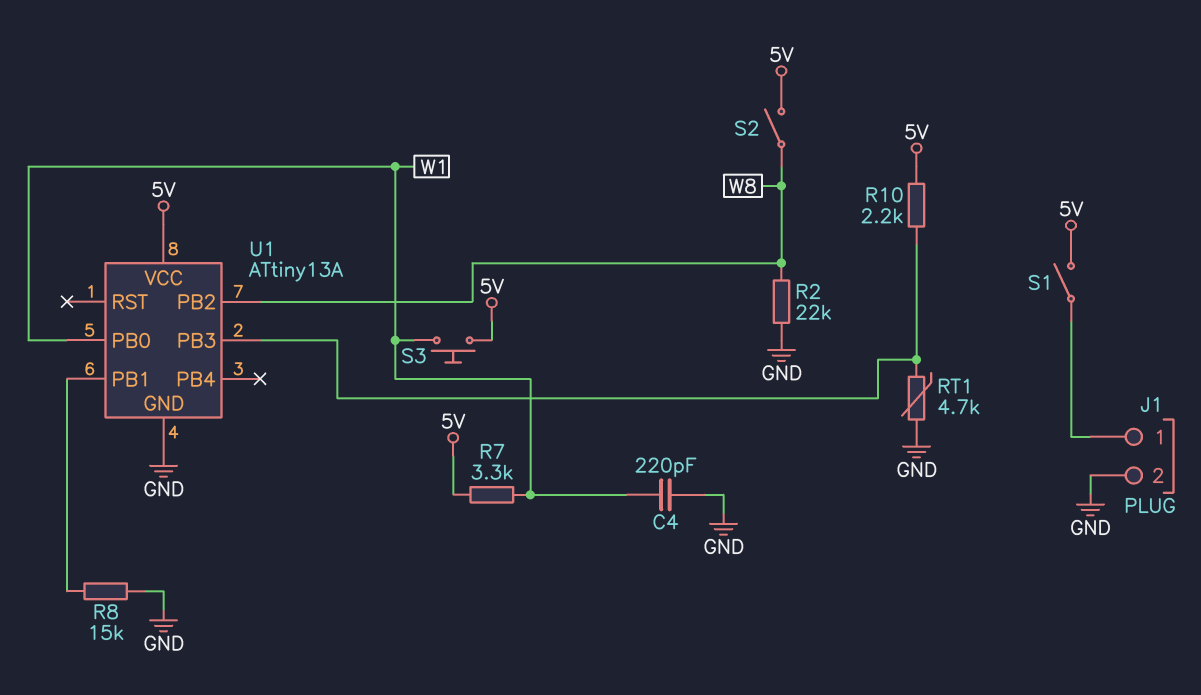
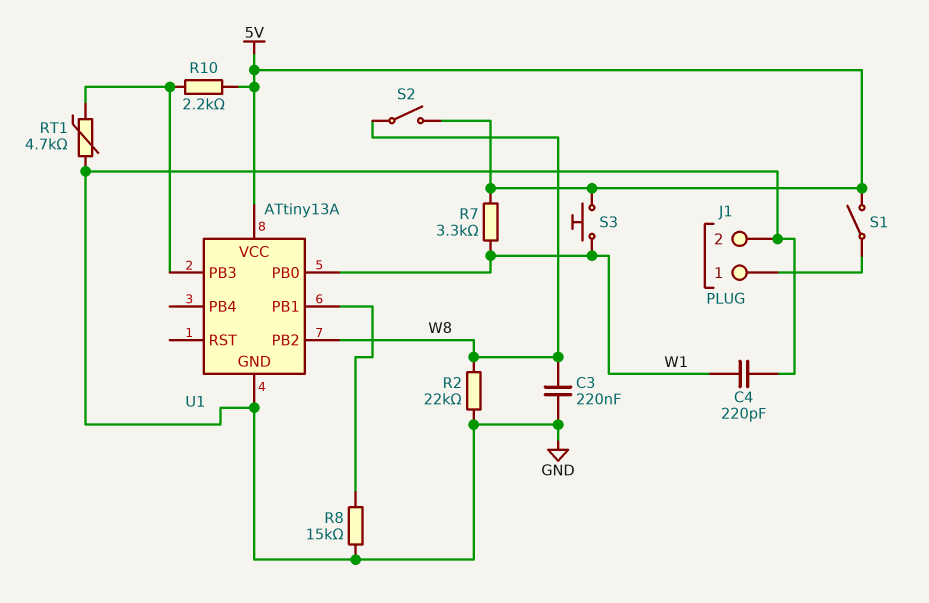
C3: none -> 220nF (GND, W8)

